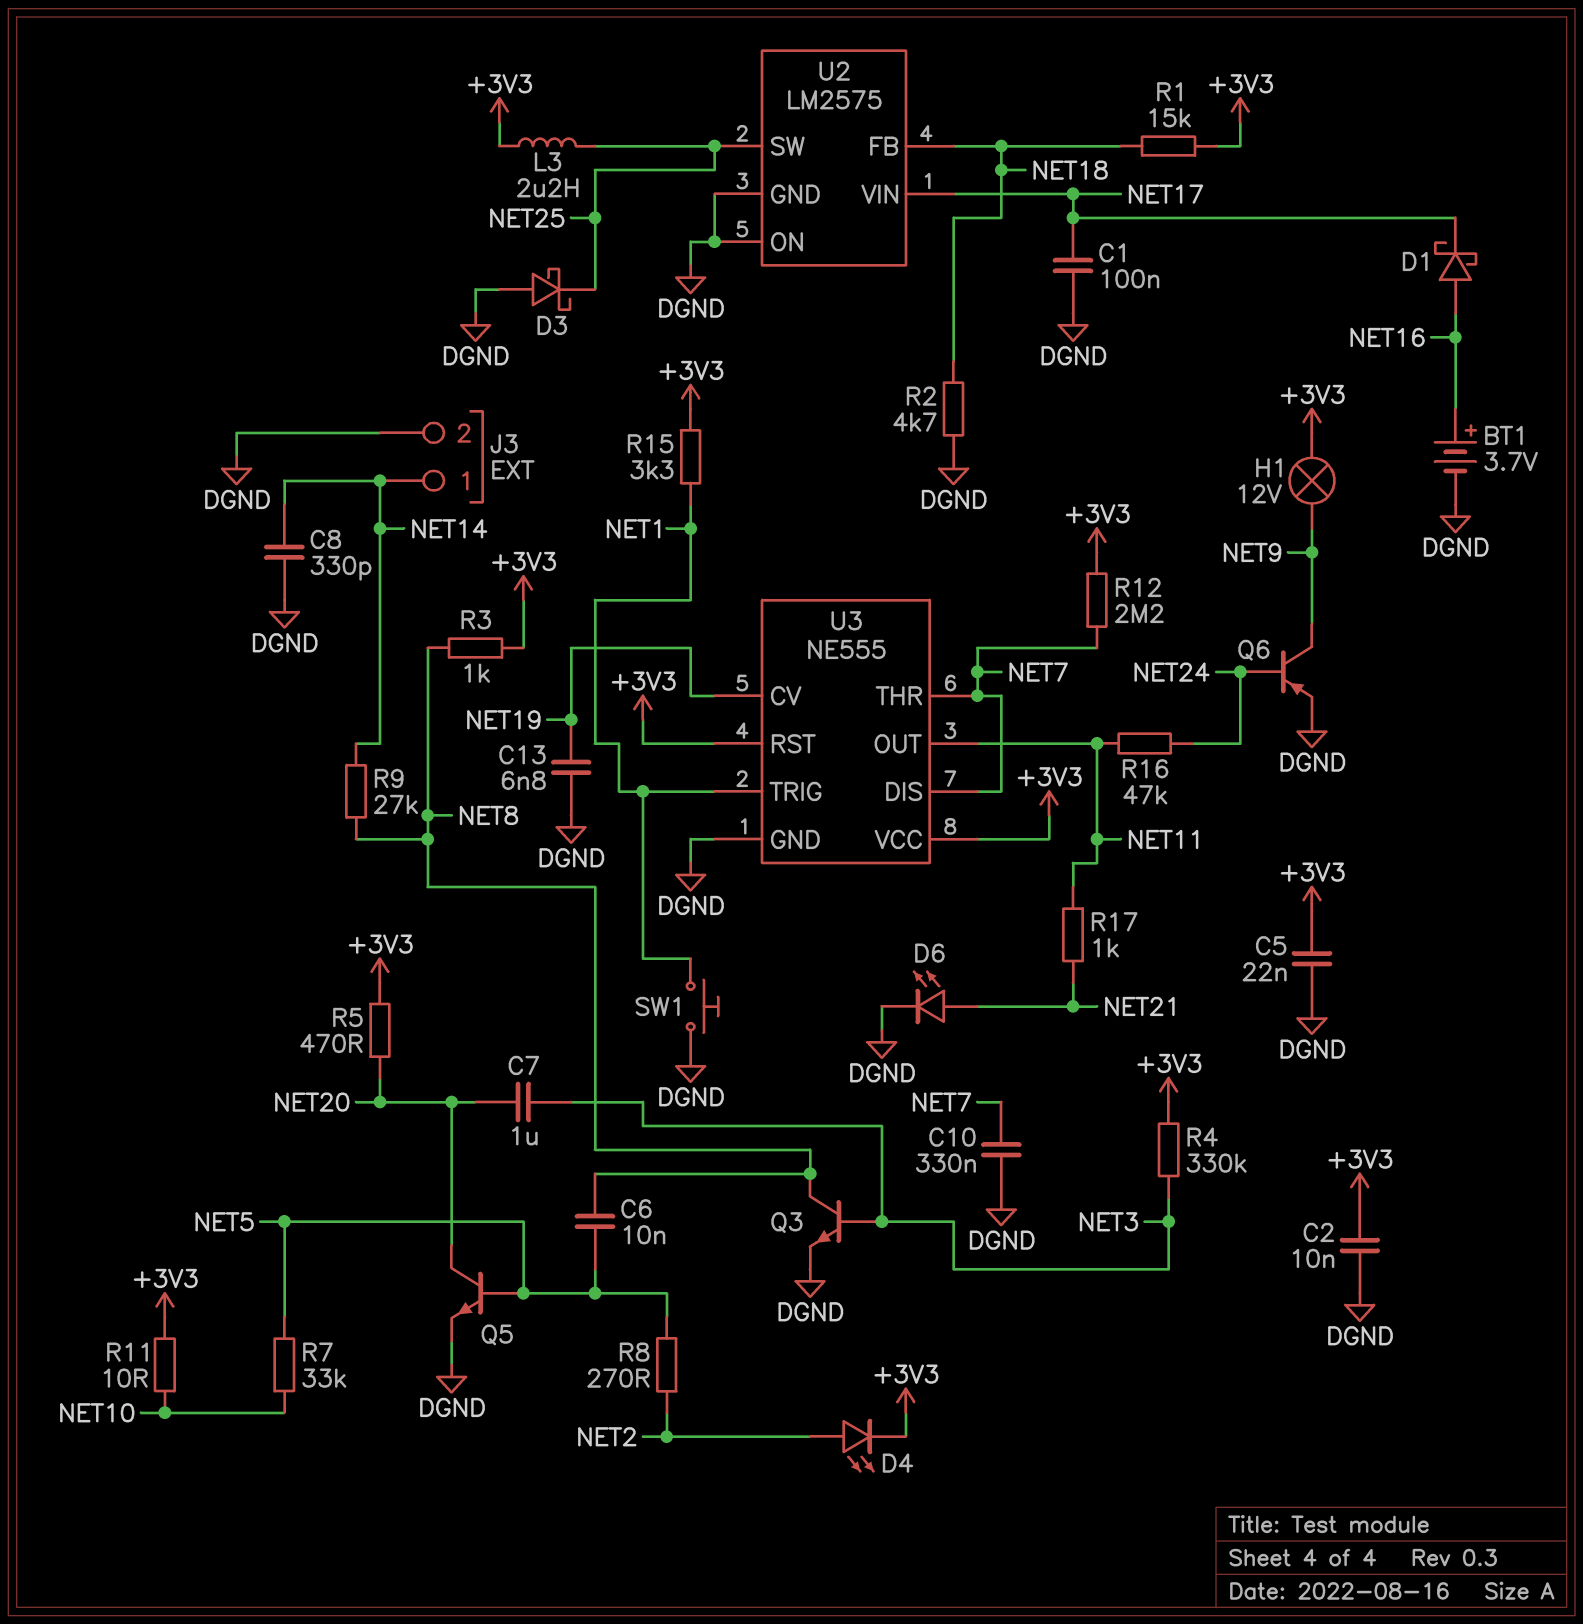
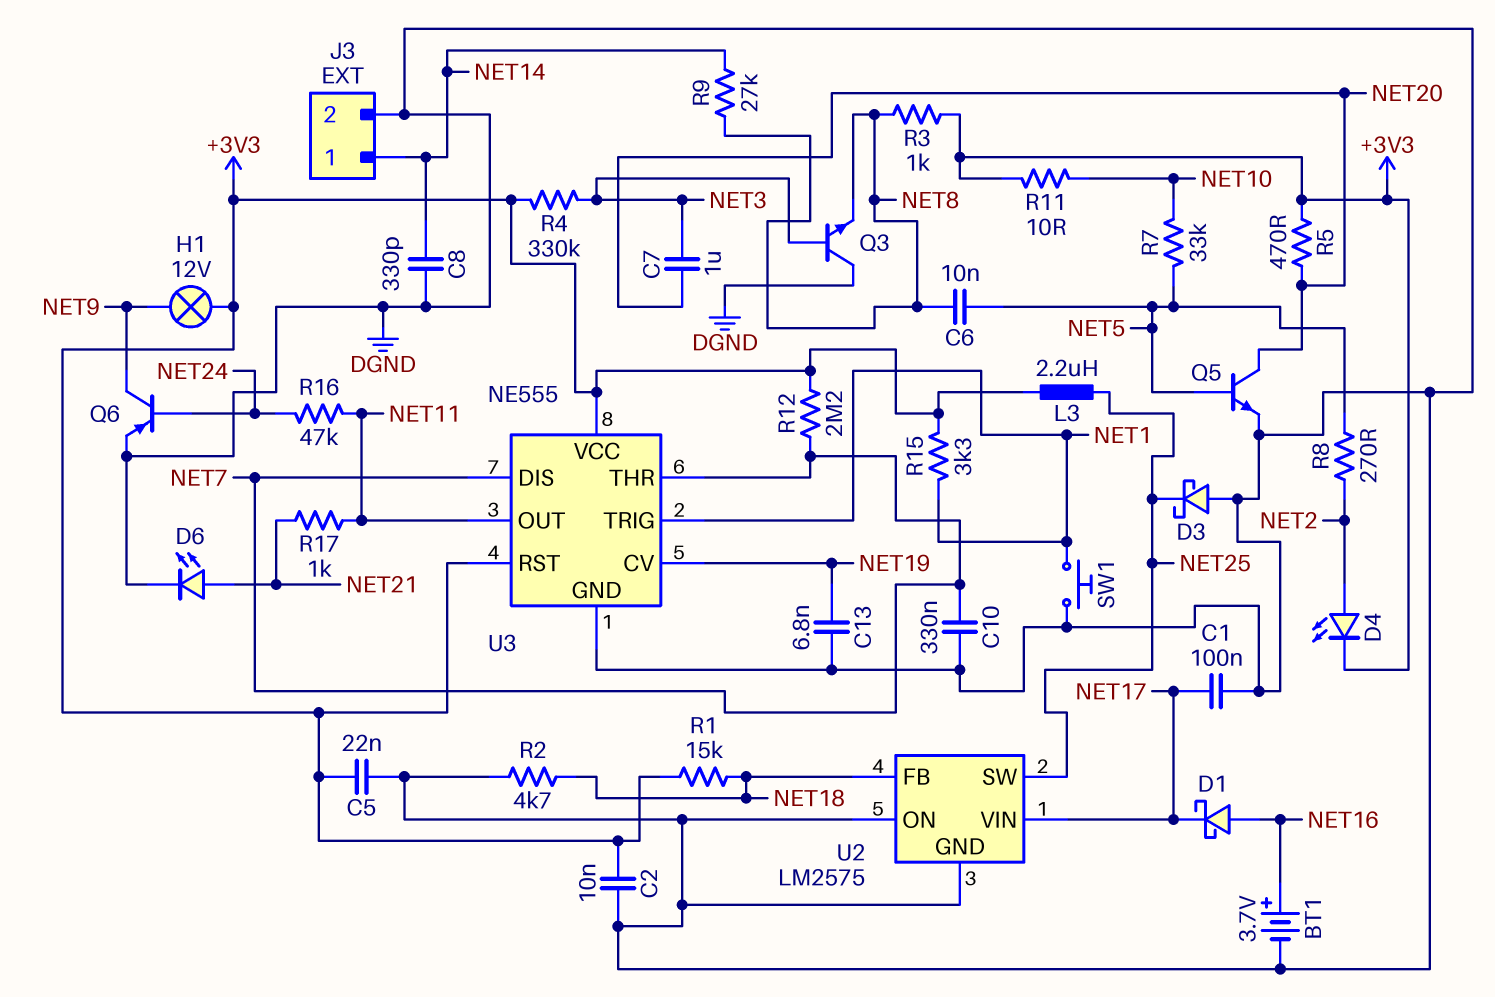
Q3: NPN (B NET3, C NET8, E DGND) -> NPN (B NET3, C DGND, E NET8)

